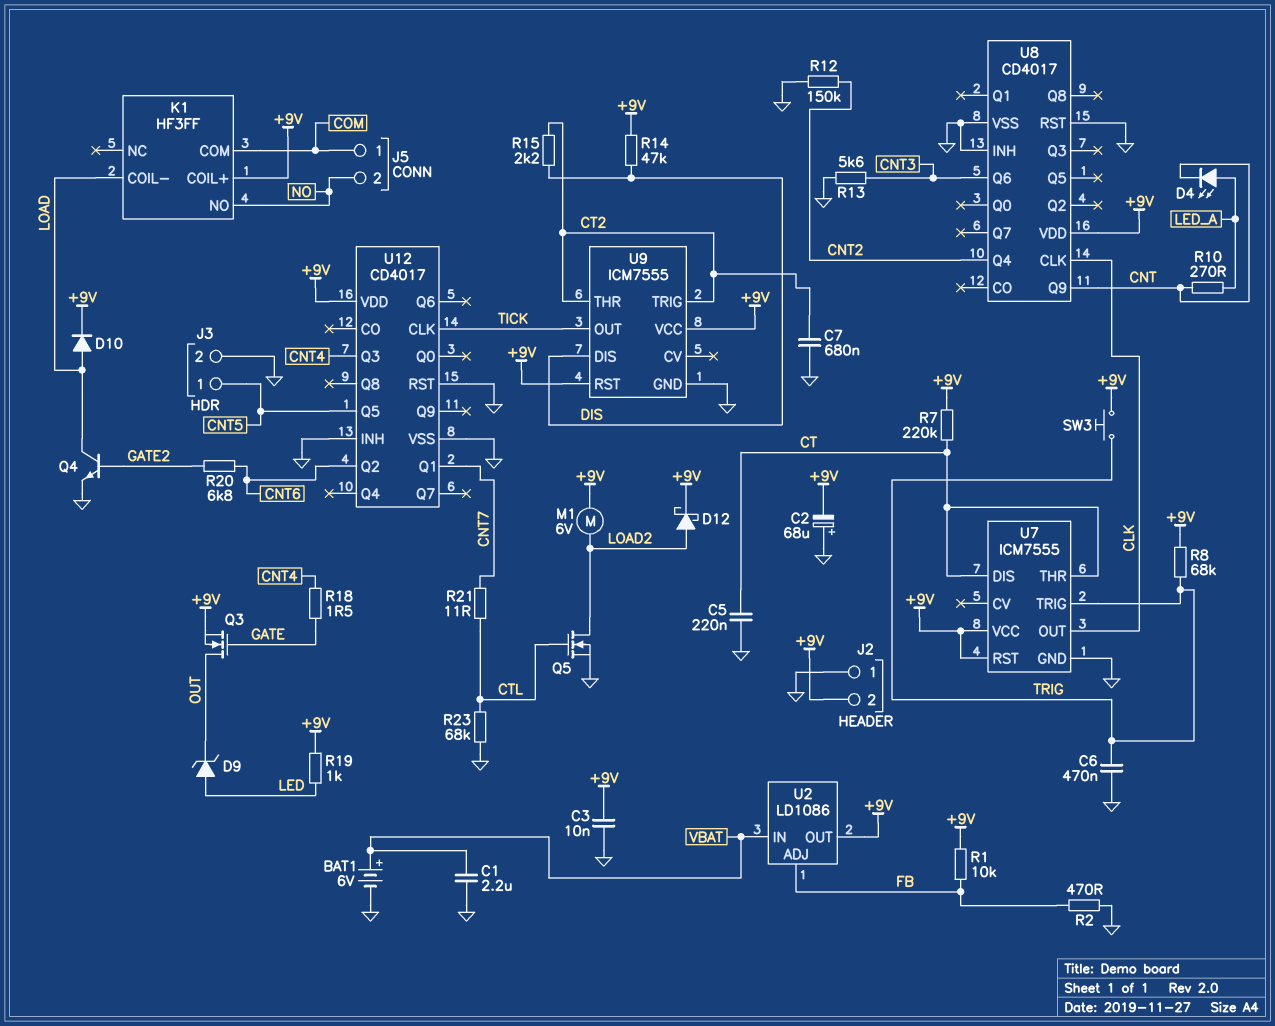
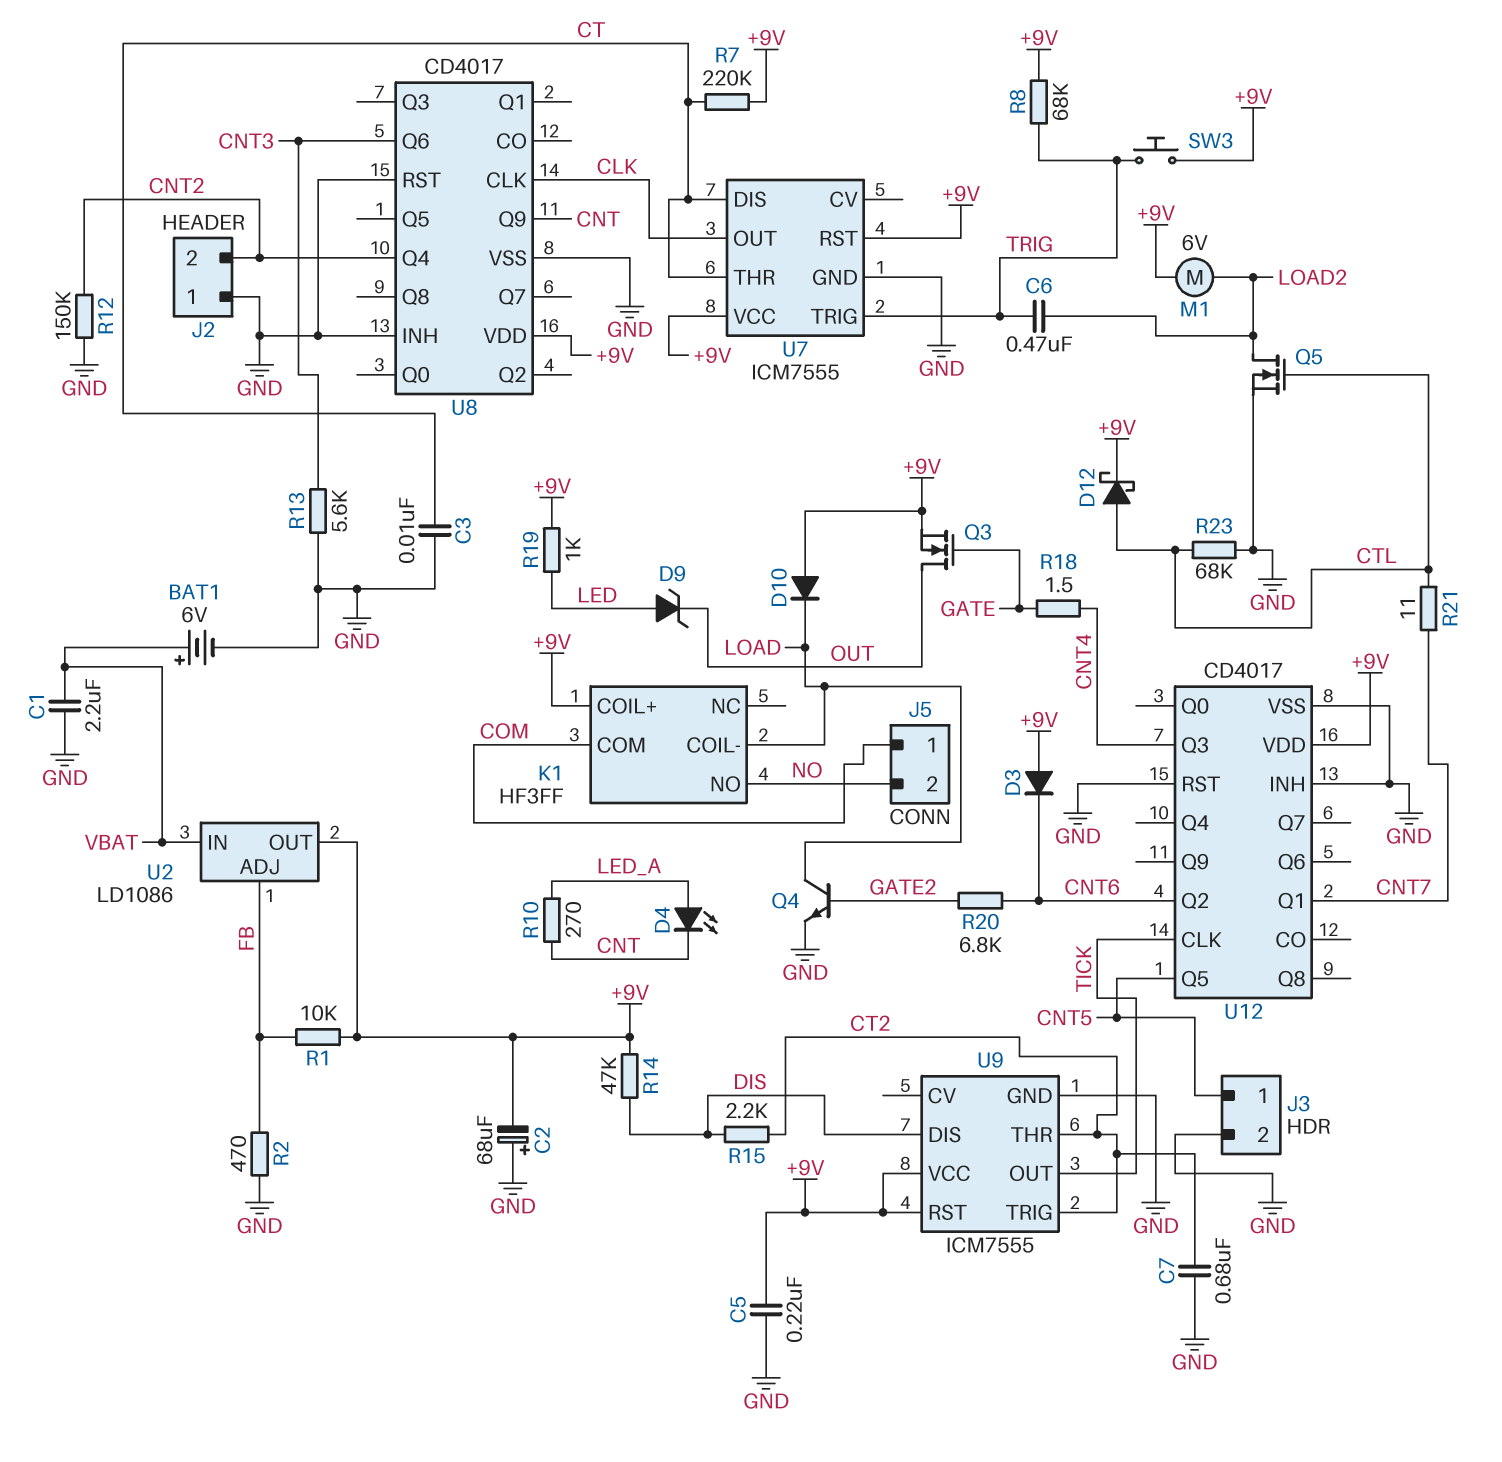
C3: 10nF (+9V, GND) -> 10nF (CT, GND)
C5: 220nF (CT, GND) -> 220nF (+9V, GND)
C6: 470nF (GND, TRIG) -> 470nF (LOAD2, TRIG)
D3: none -> diode (A +9V, K CNT6)
D10: diode (A LOAD, K +9V) -> diode (A +9V, K LOAD)
D12: schottky (A LOAD2, K +9V) -> schottky (A CTL, K +9V)
J2 pin 2: +9V -> CNT2

